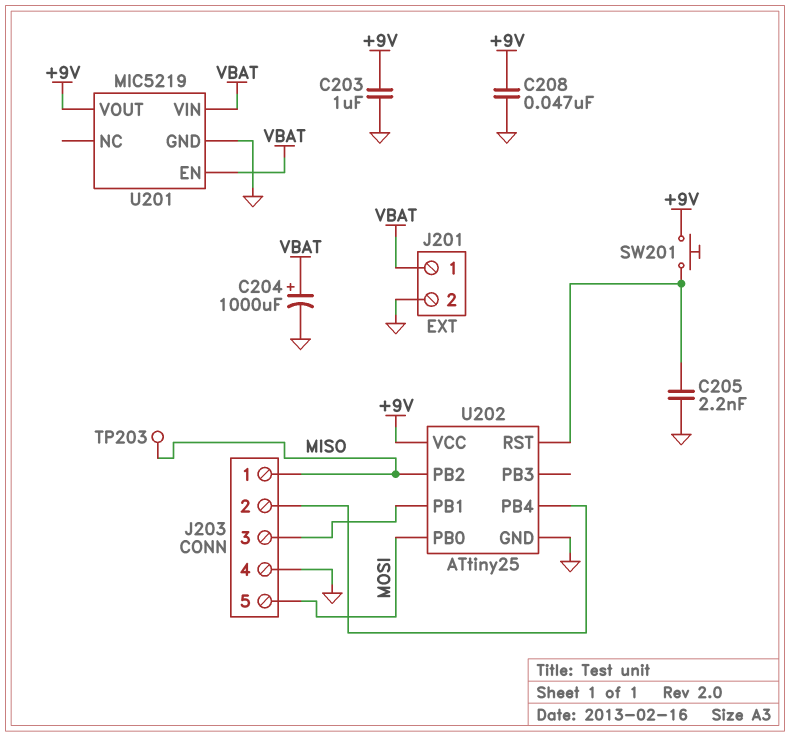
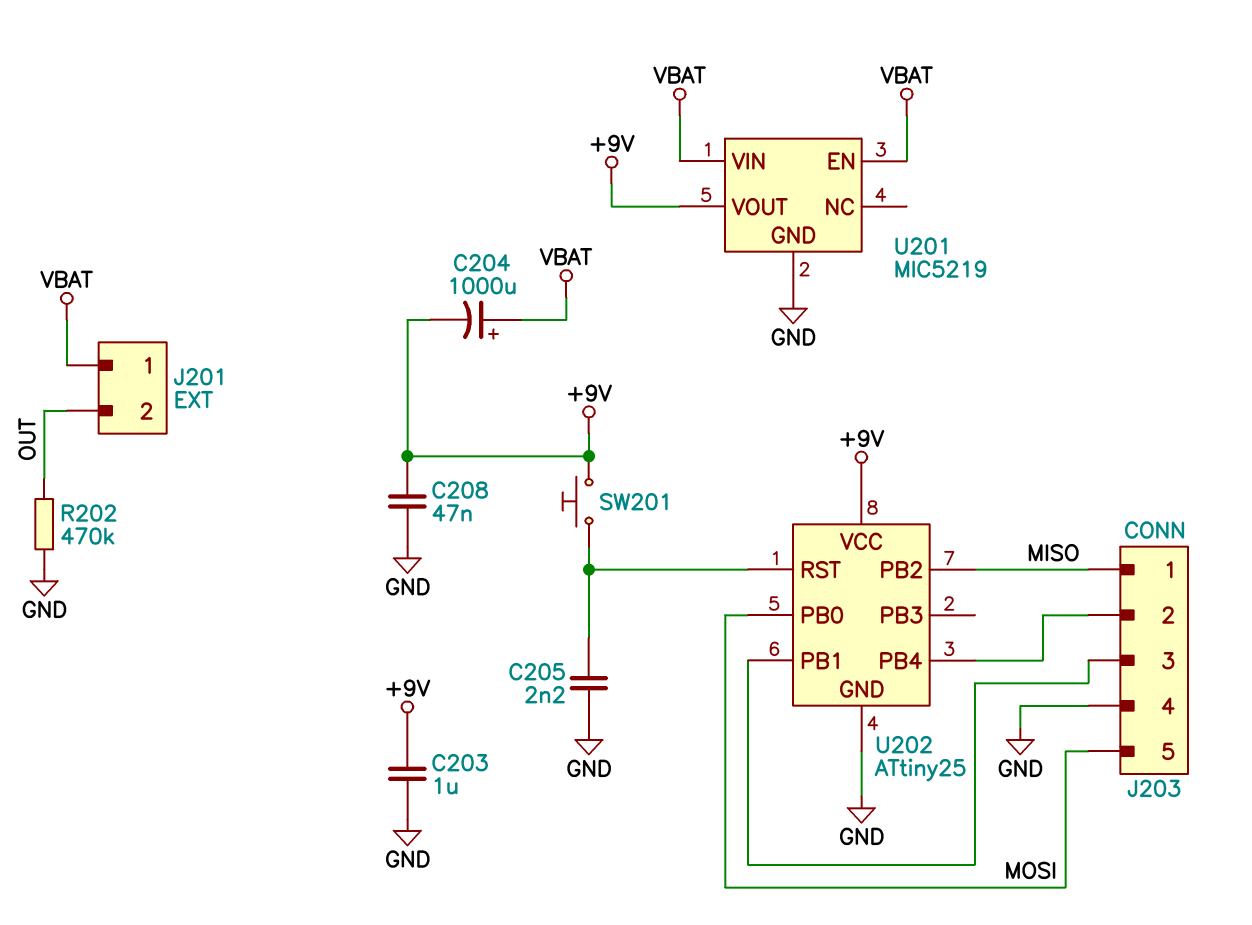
C204: 1000uF (plus VBAT, minus GND) -> 1000uF (plus VBAT, minus +9V)
J201 pin 2: GND -> OUT
R202: none -> 470k (GND, OUT)
TP203: test point (MISO) -> none

